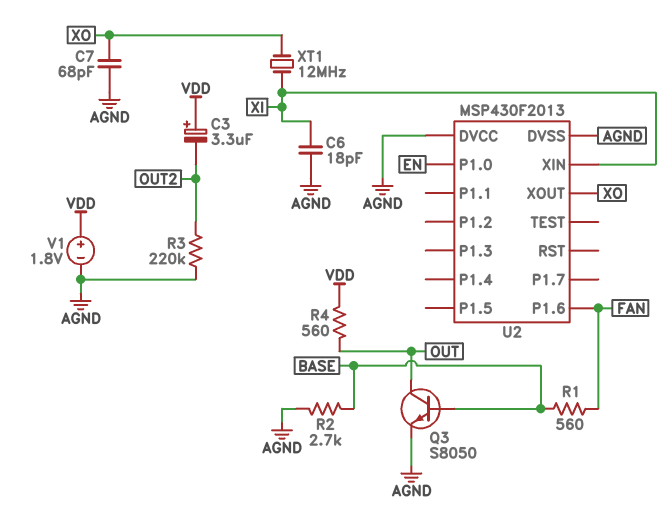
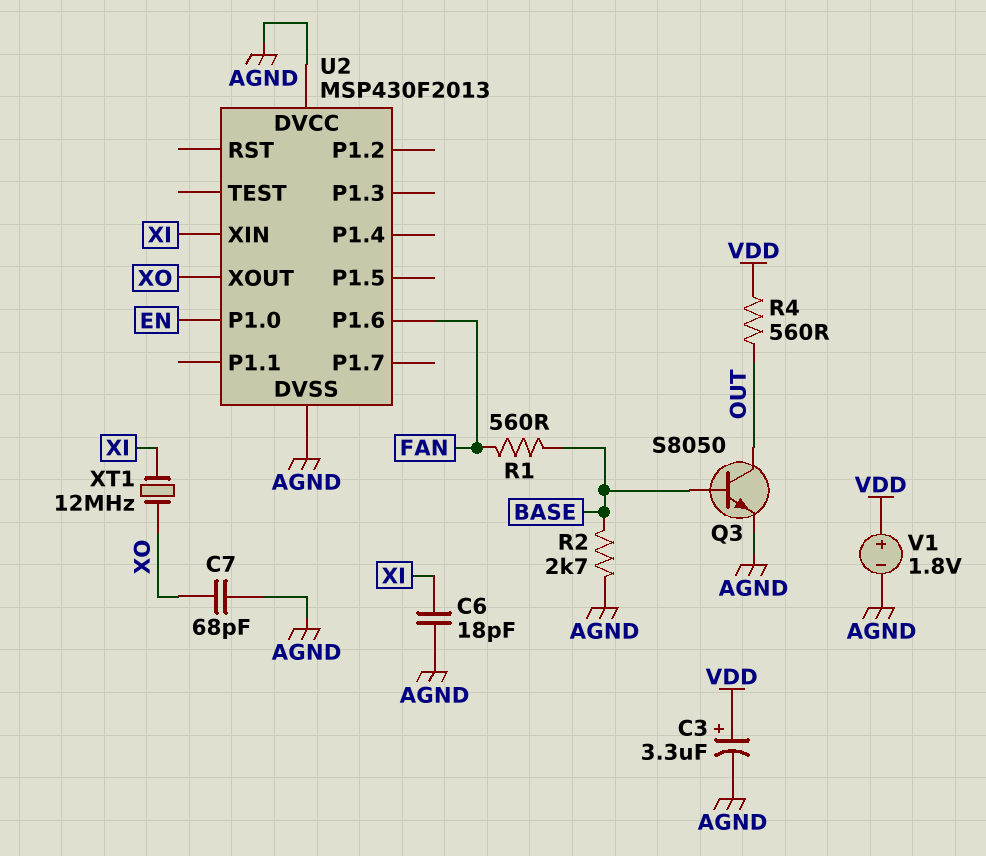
C3: 3.3uF (plus VDD, minus OUT2) -> 3.3uF (plus VDD, minus AGND)
R3: 220k (AGND, OUT2) -> none

